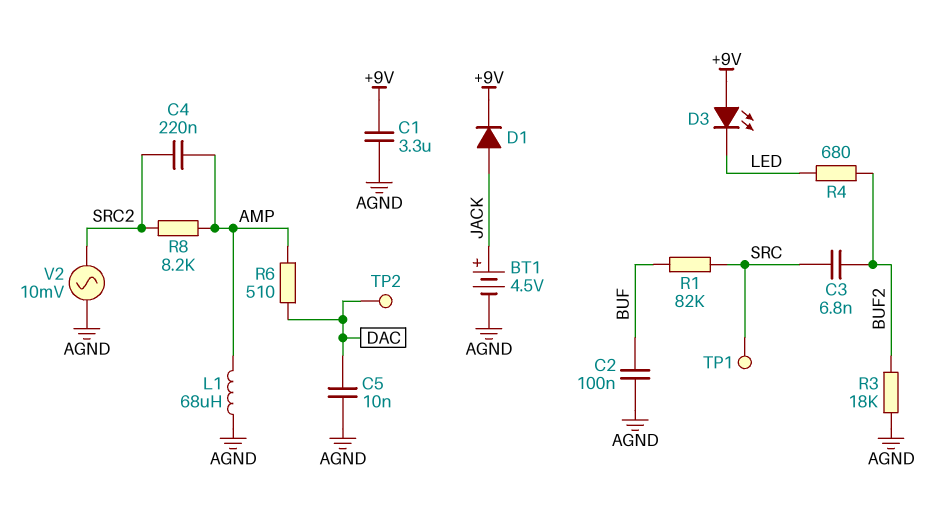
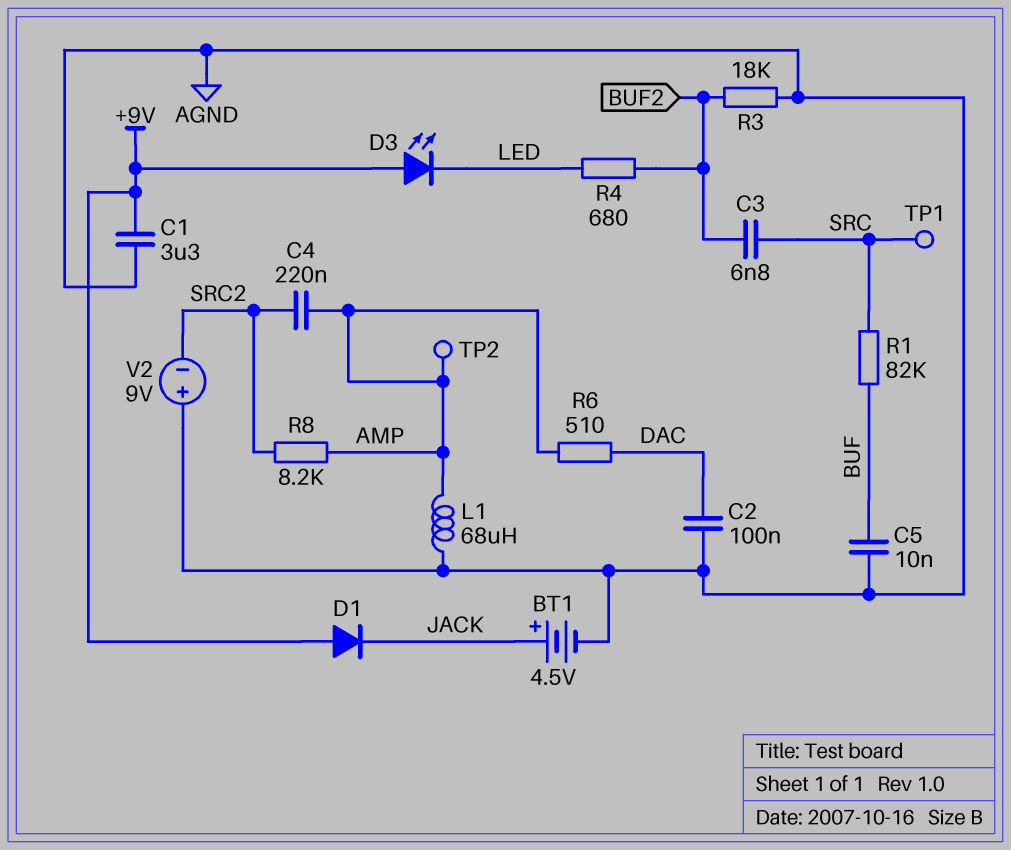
C2: 100nF (AGND, BUF) -> 100nF (AGND, DAC)
C5: 10nF (AGND, DAC) -> 10nF (AGND, BUF)
D1: diode (A JACK, K +9V) -> diode (A +9V, K JACK)
TP2: test point (DAC) -> test point (AMP)
V2: AC 10mV (AGND, SRC2) -> 9V (plus AGND, minus SRC2)

